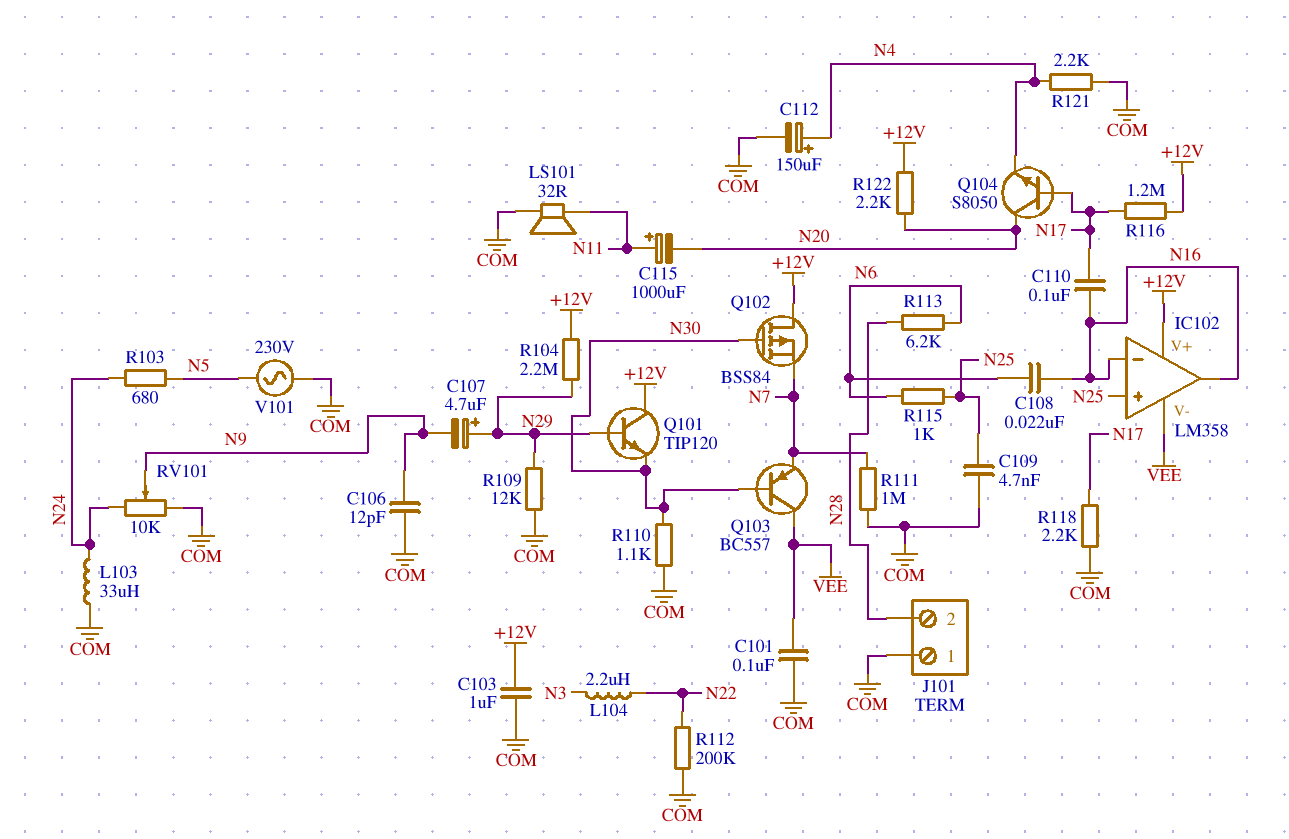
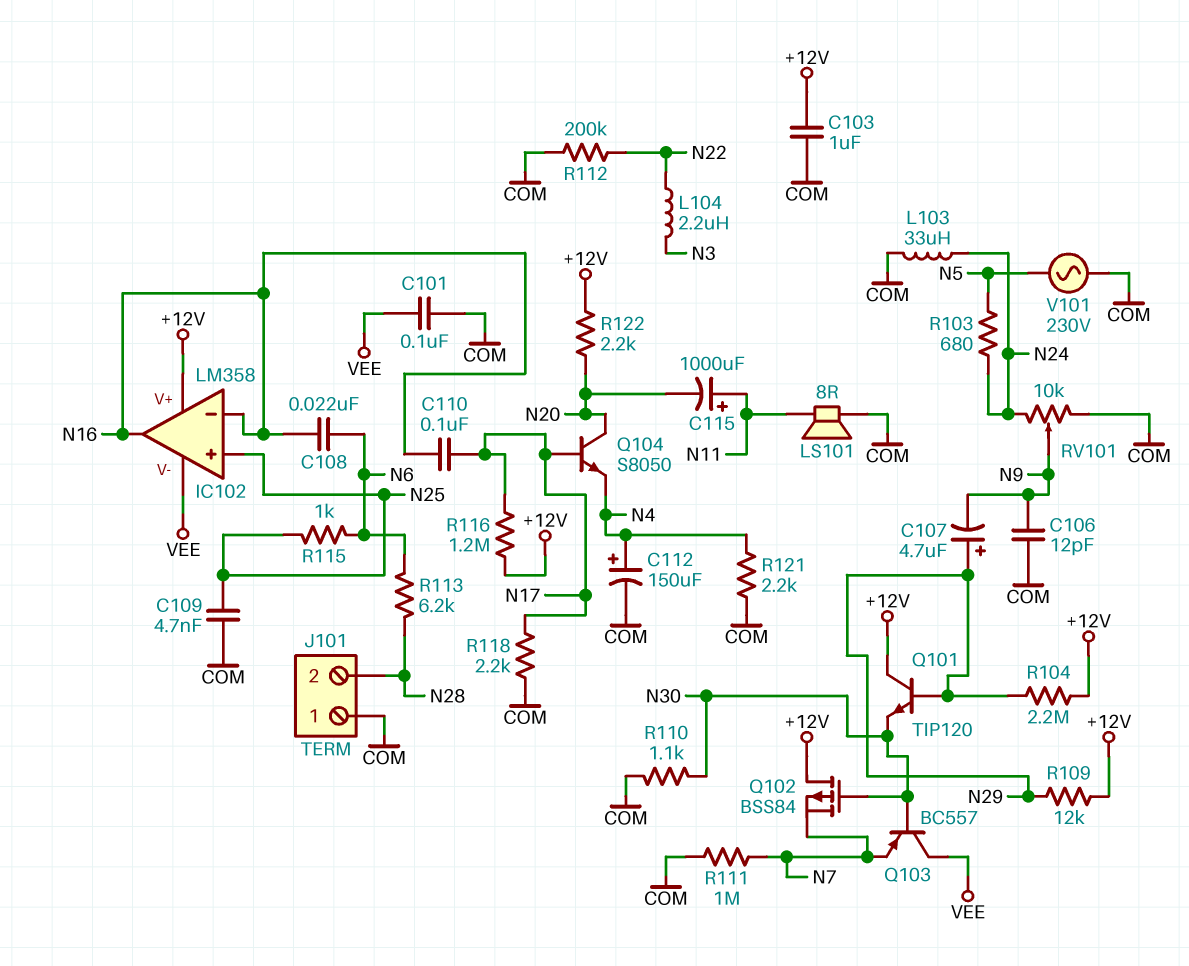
LS101: speaker 32R (COM, N11) -> speaker 8R (COM, N11)
R109: 12k (COM, N29) -> 12k (+12V, N29)

